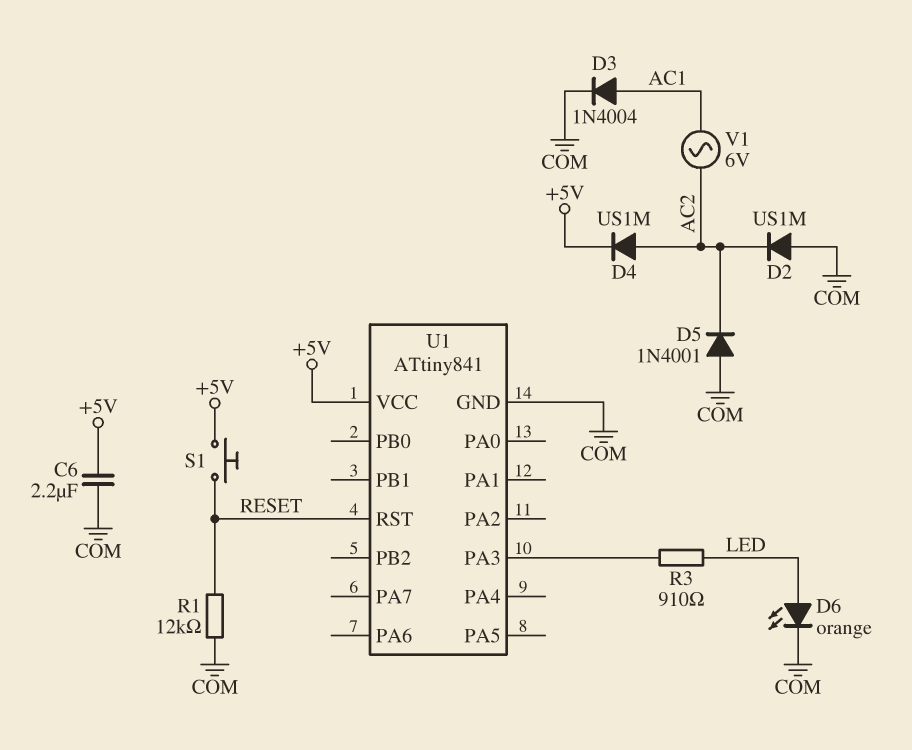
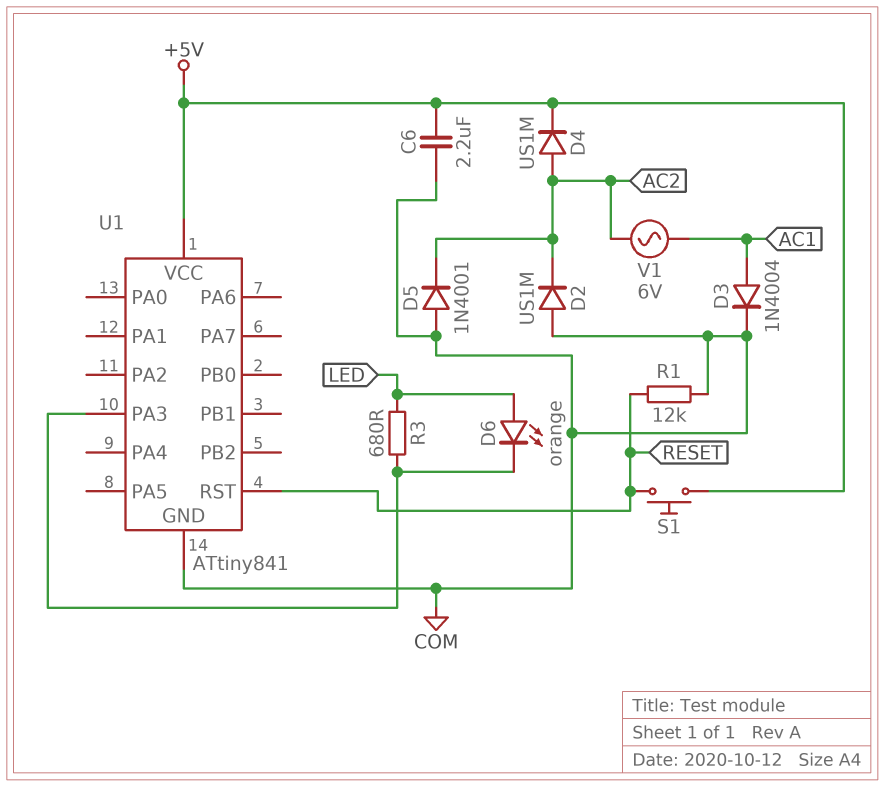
D6: LED orange (A LED, K COM) -> LED orange (A LED, K U1/PA3)
R3: 910 (LED, U1/PA3) -> 680 (LED, U1/PA3)

